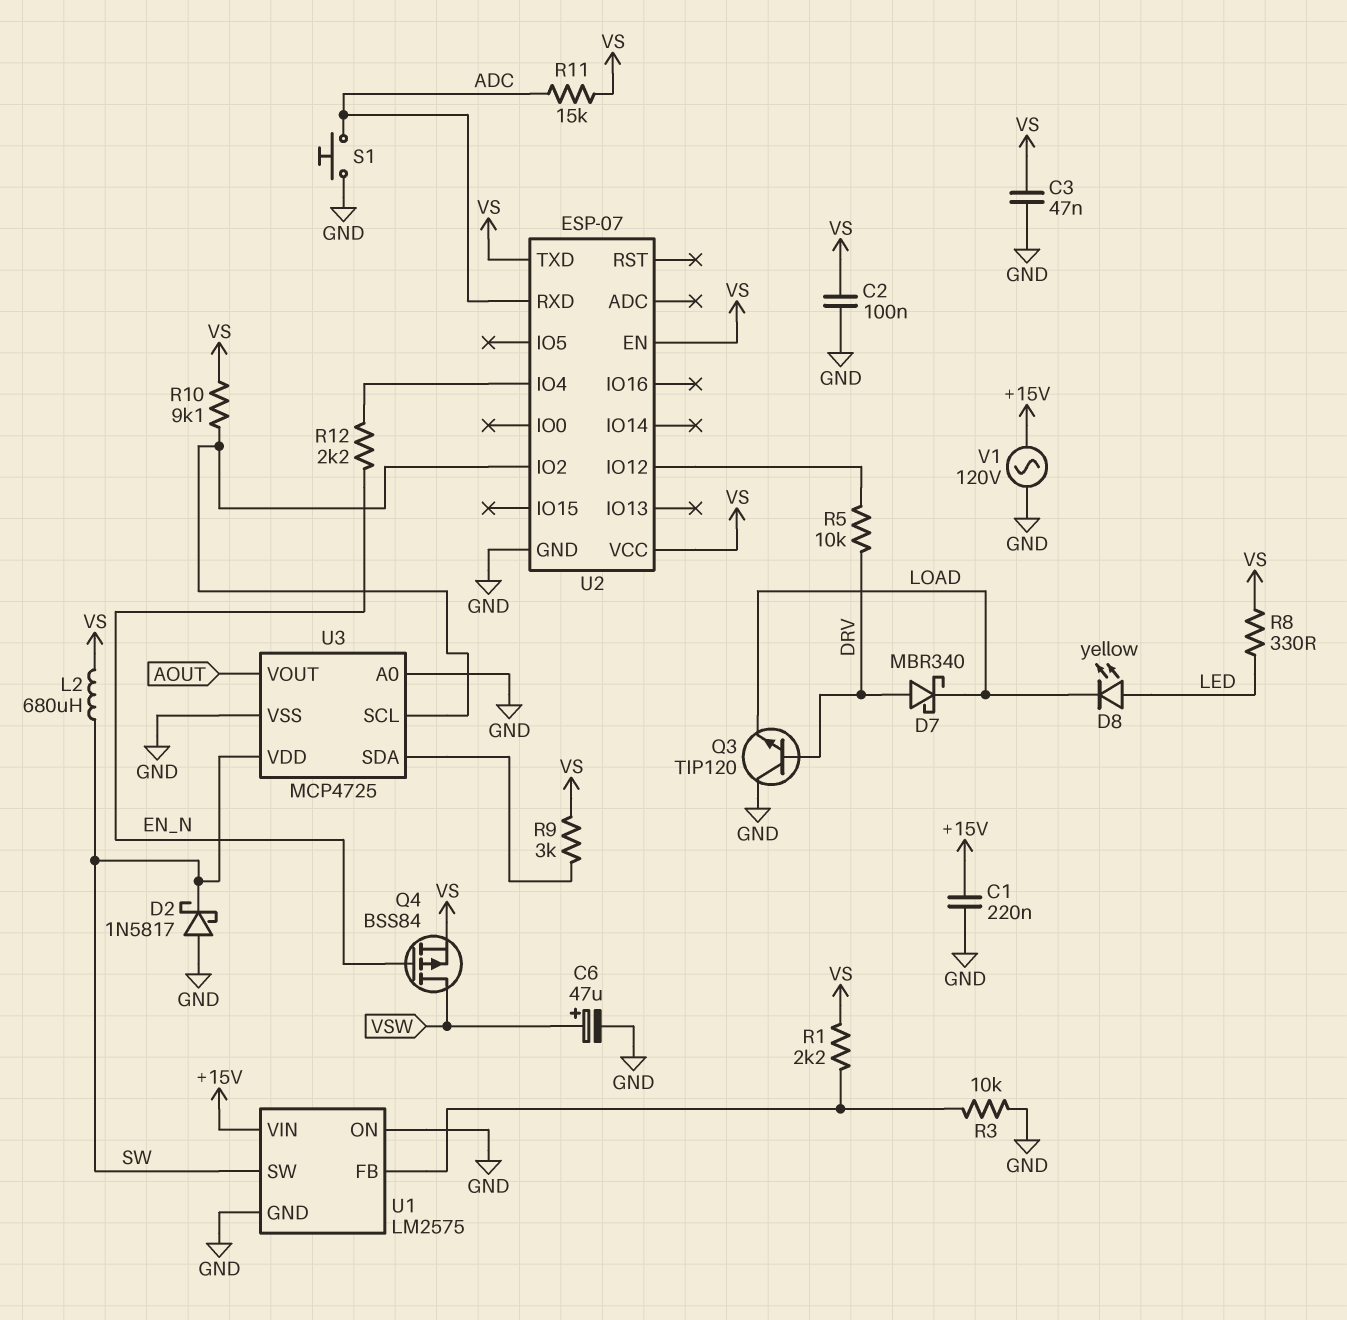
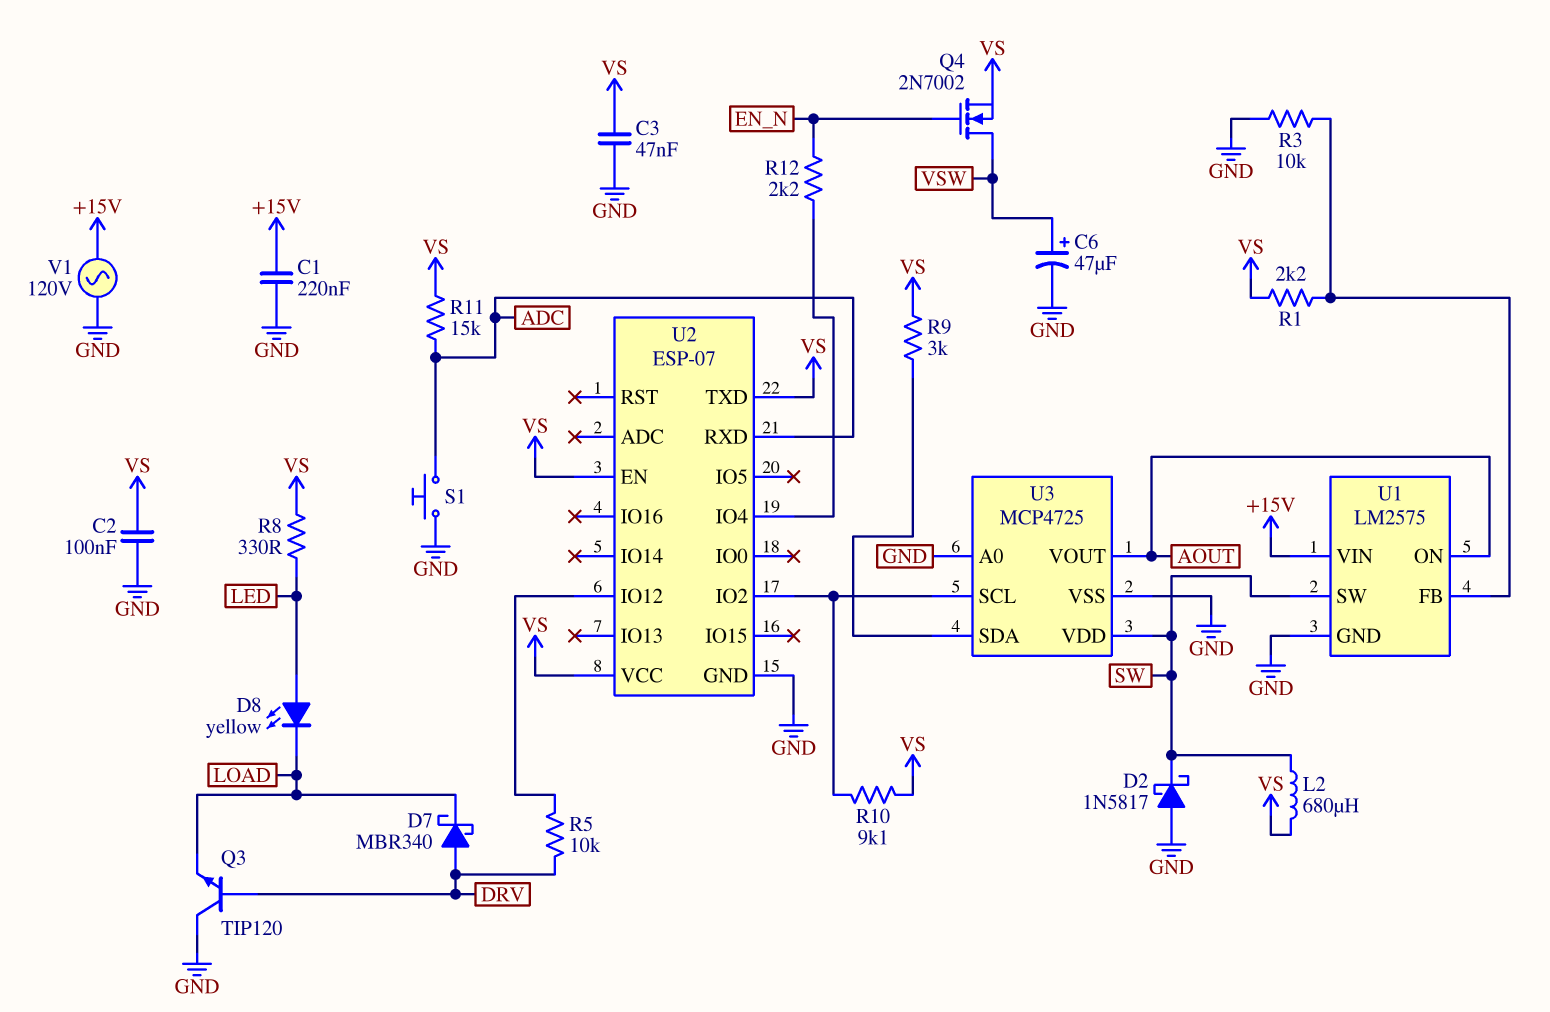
Q4: PMOS BSS84 (G EN_N, D VSW, S VS) -> NMOS 2N7002 (G EN_N, D VSW, S VS)
U1 pin ON: GND -> AOUT

